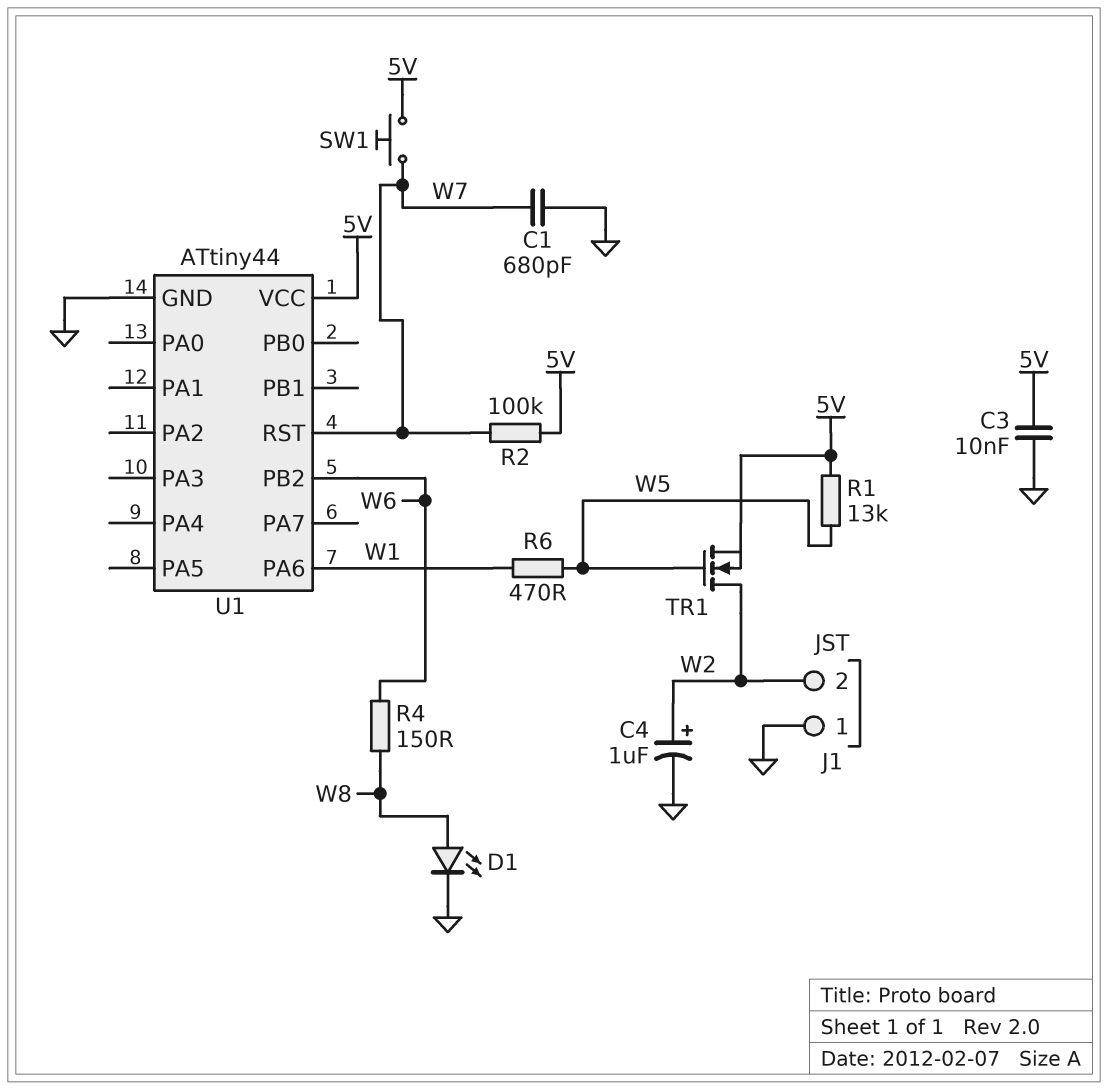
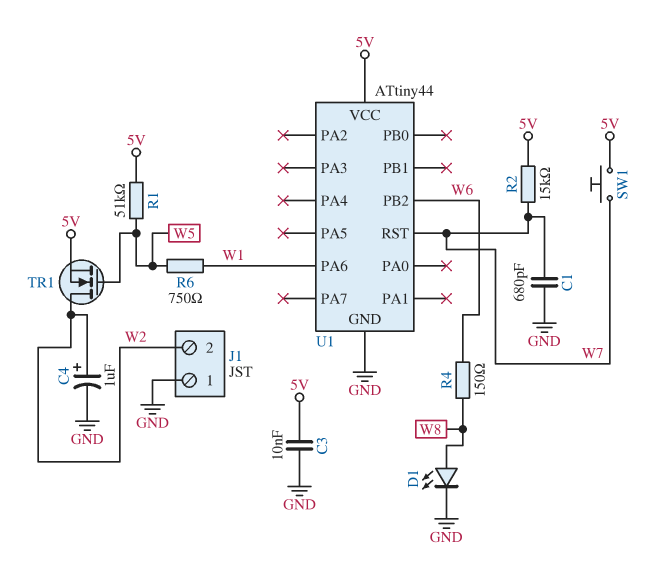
R1: 13k (5V, W5) -> 51k (5V, W5)
R2: 100k (5V, W7) -> 15k (5V, W7)
R6: 470 (W1, W5) -> 750 (W1, W5)

